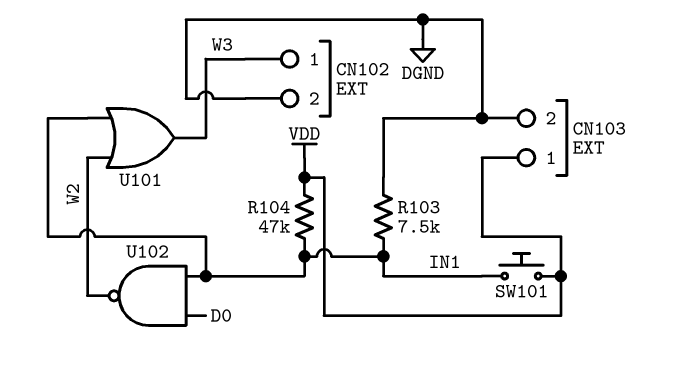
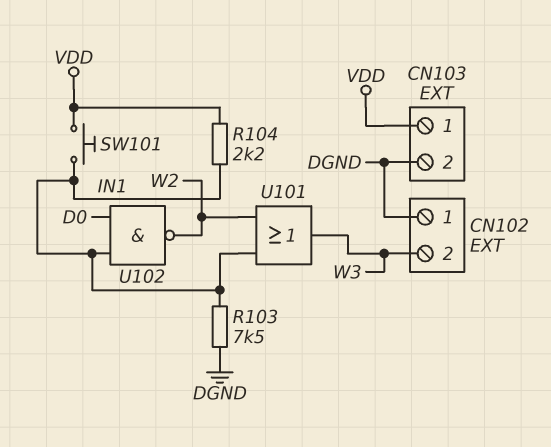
CN102 pin 1: W3 -> DGND
CN102 pin 2: DGND -> W3
R104: 47k (IN1, VDD) -> 2.2k (IN1, VDD)

